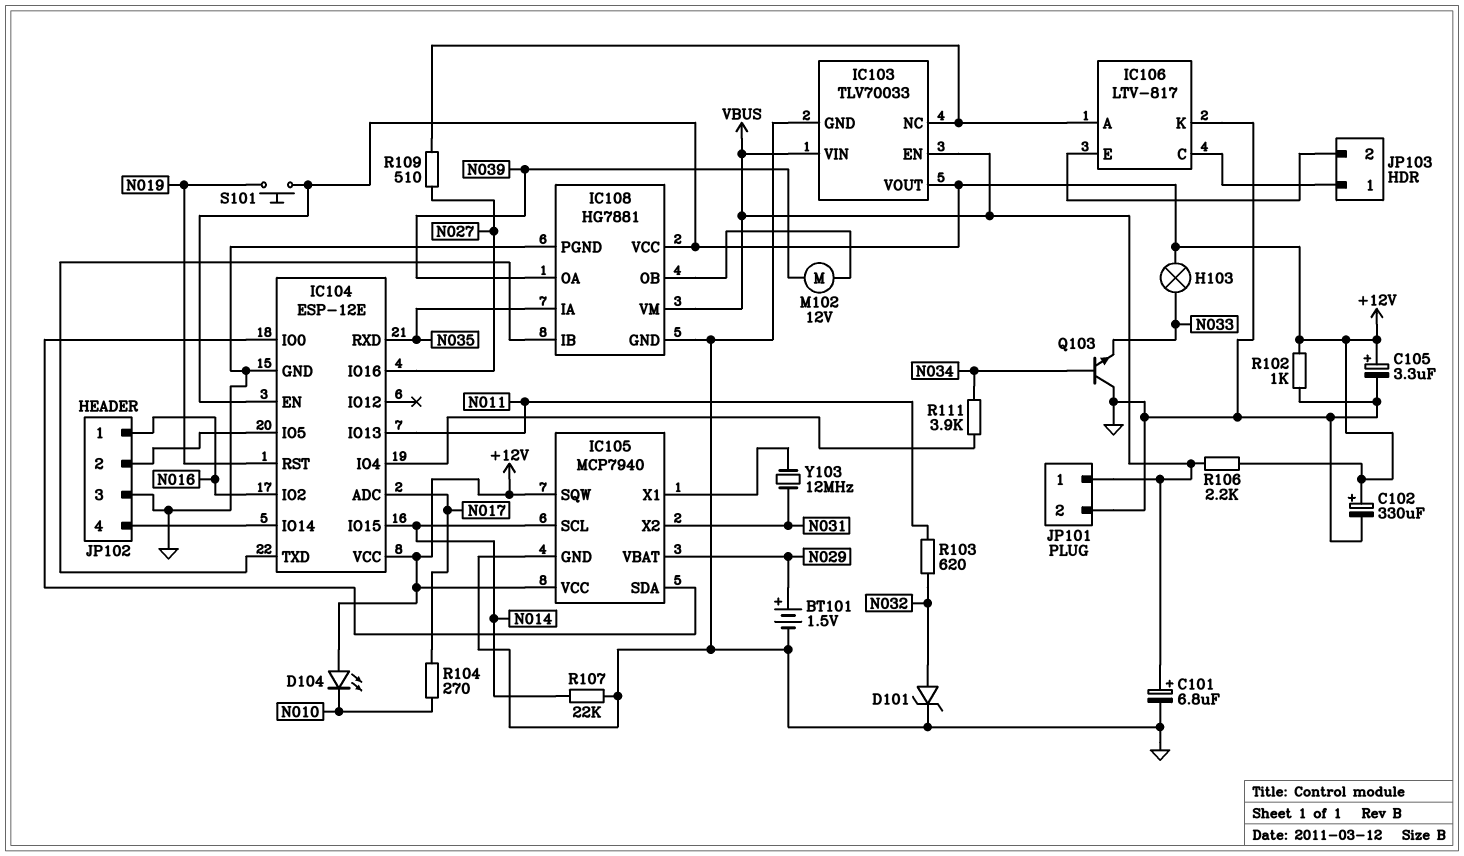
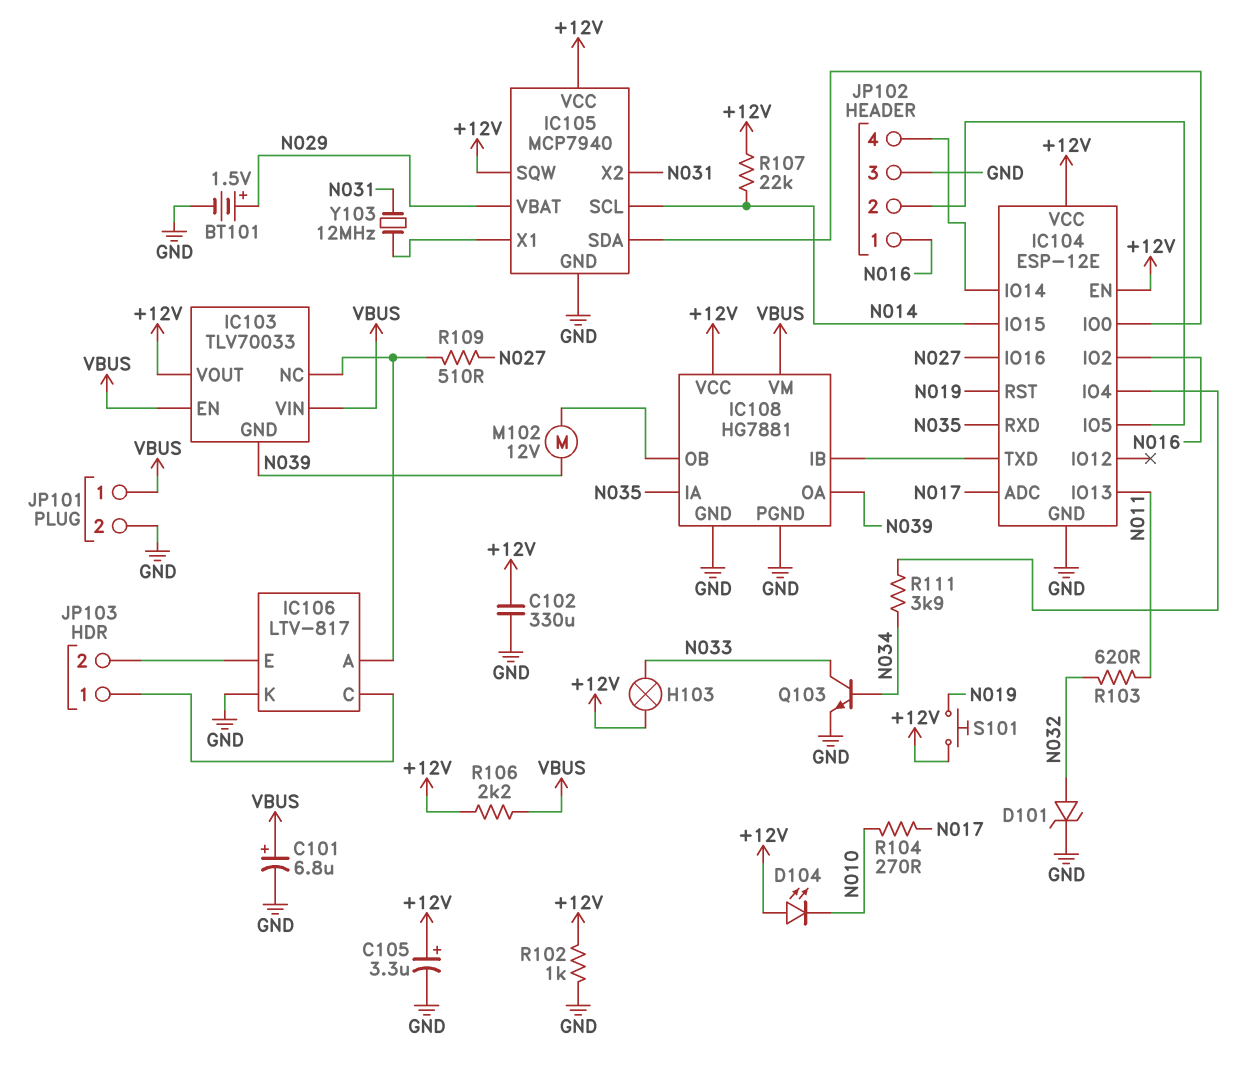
C102: 330uF (plus +12V, minus GND) -> 330uF (+12V, GND)
IC103 pin GND: GND -> N039
Q103: NPN (B N034, C GND, E N033) -> NPN (B N034, C N033, E GND)
R107: 22k (GND, N014) -> 22k (+12V, N014)

